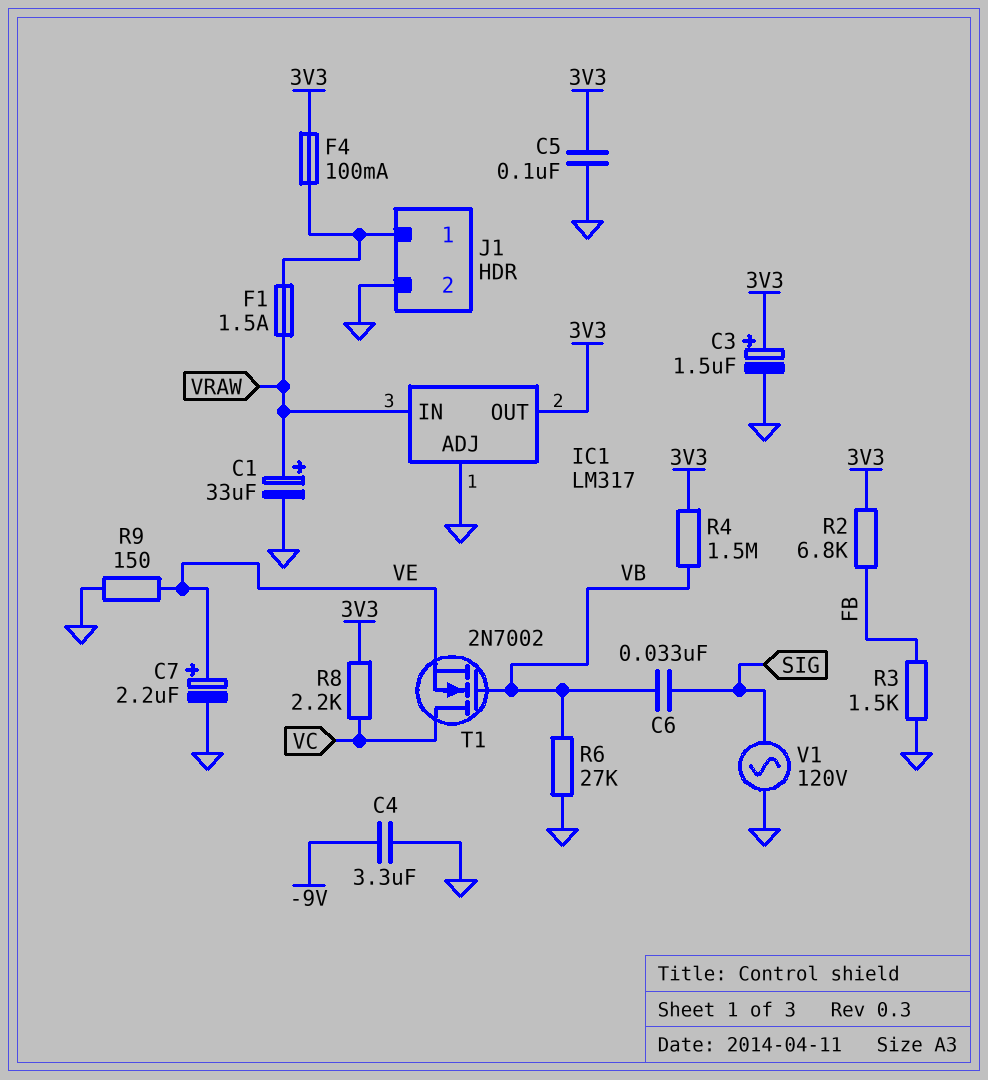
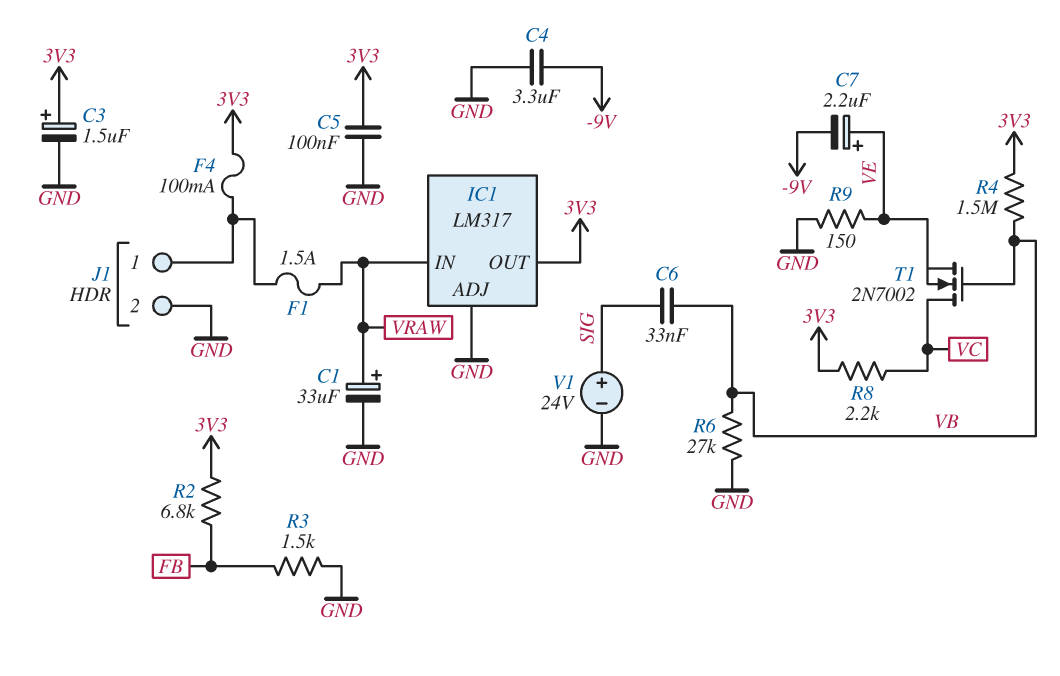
C7: 2.2uF (plus VE, minus GND) -> 2.2uF (plus VE, minus -9V)
V1: AC 120V (GND, SIG) -> 24V (plus SIG, minus GND)

